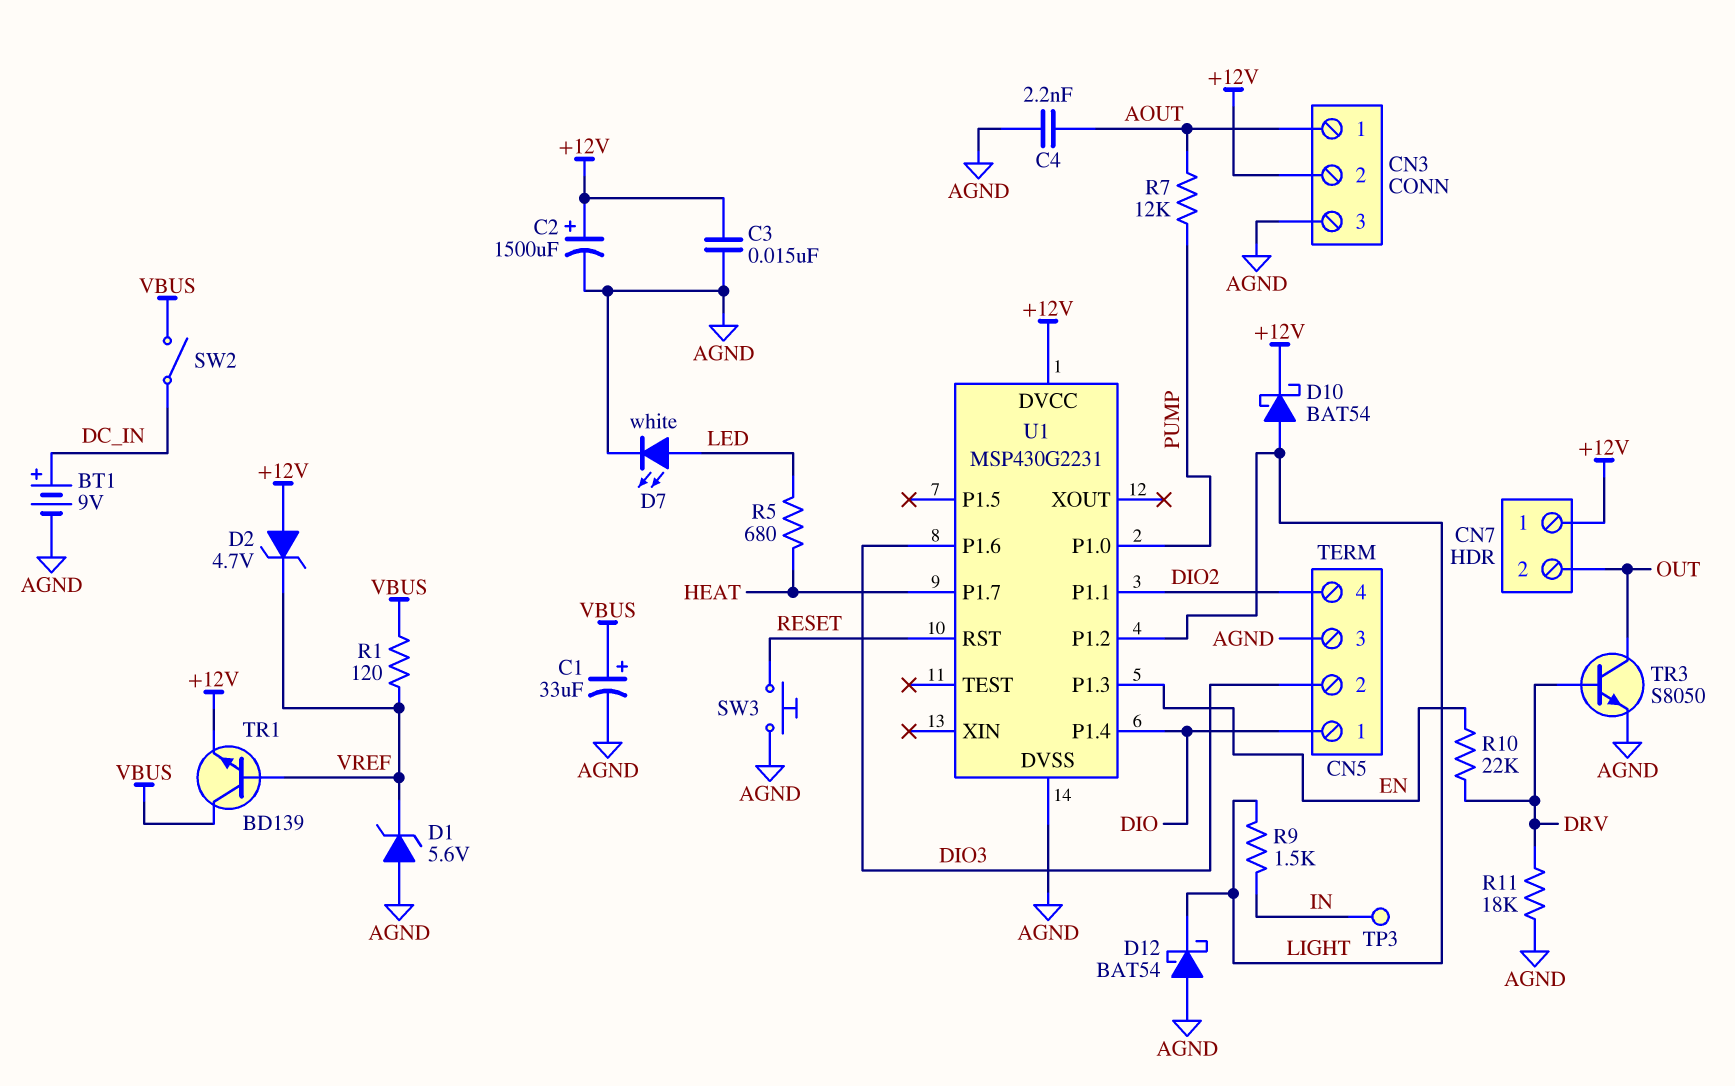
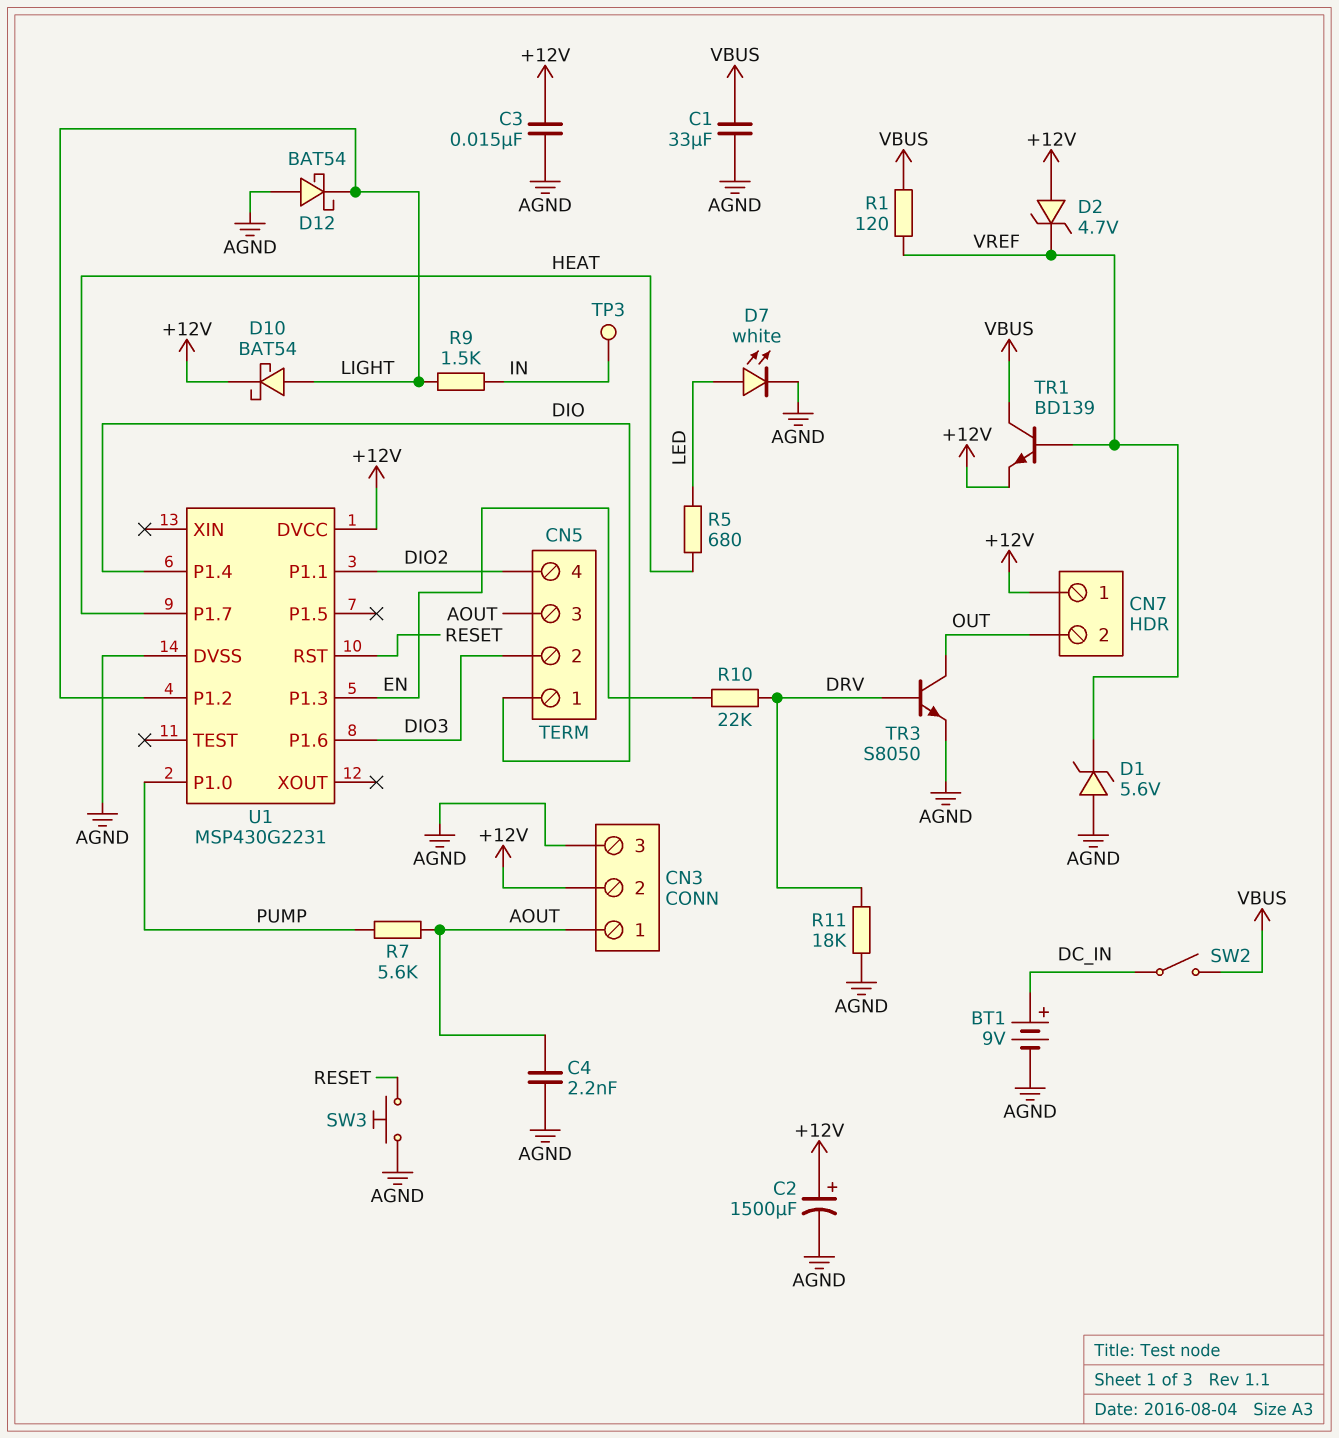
C1: 33uF (plus VBUS, minus AGND) -> 33uF (AGND, VBUS)
CN5 pin 3: AGND -> AOUT
R7: 12k (AOUT, PUMP) -> 5.6k (AOUT, PUMP)

